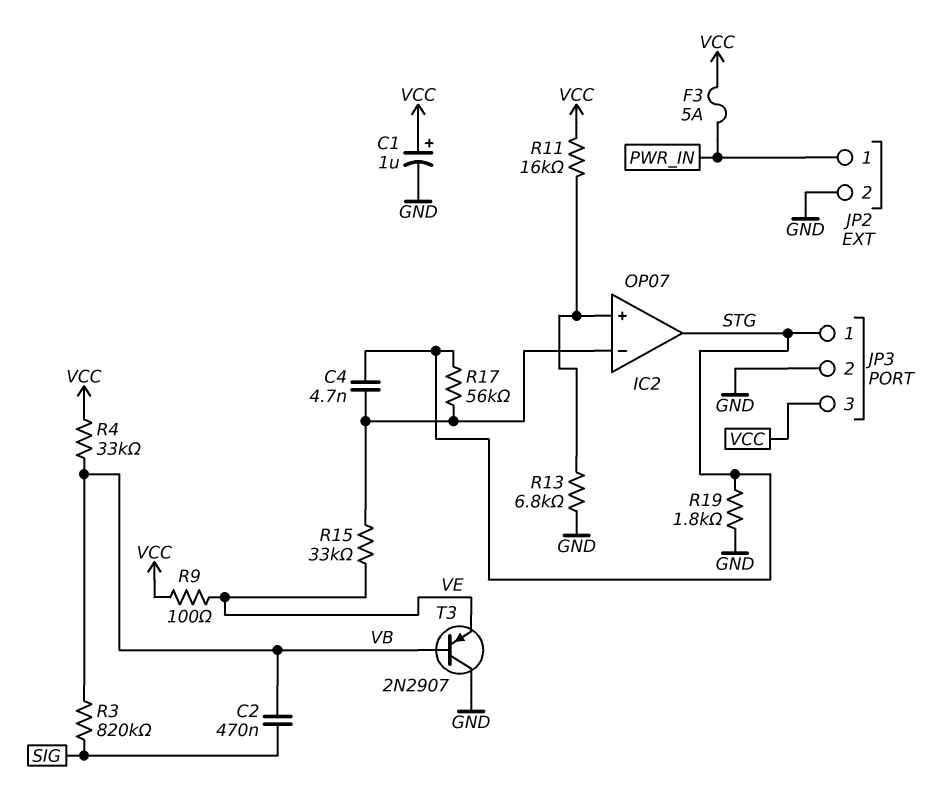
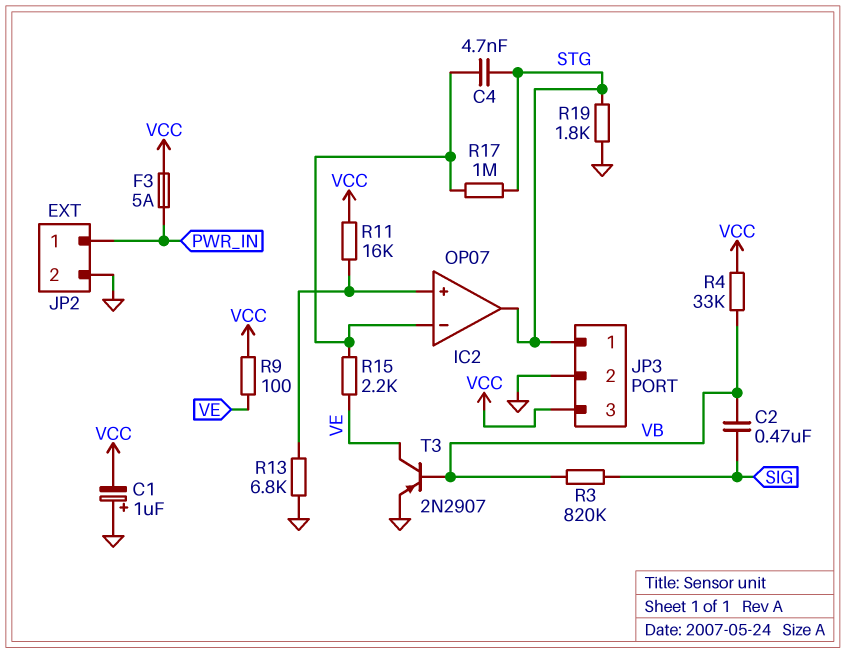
C1: 1uF (plus VCC, minus GND) -> 1uF (plus GND, minus VCC)
R15: 33k (IC2/in-, VE) -> 2.2k (IC2/in-, VE)
R17: 56k (IC2/in-, STG) -> 1M (IC2/in-, STG)
T3: PNP 2N2907 (B VB, C GND, E VE) -> PNP 2N2907 (B VB, C VE, E GND)

